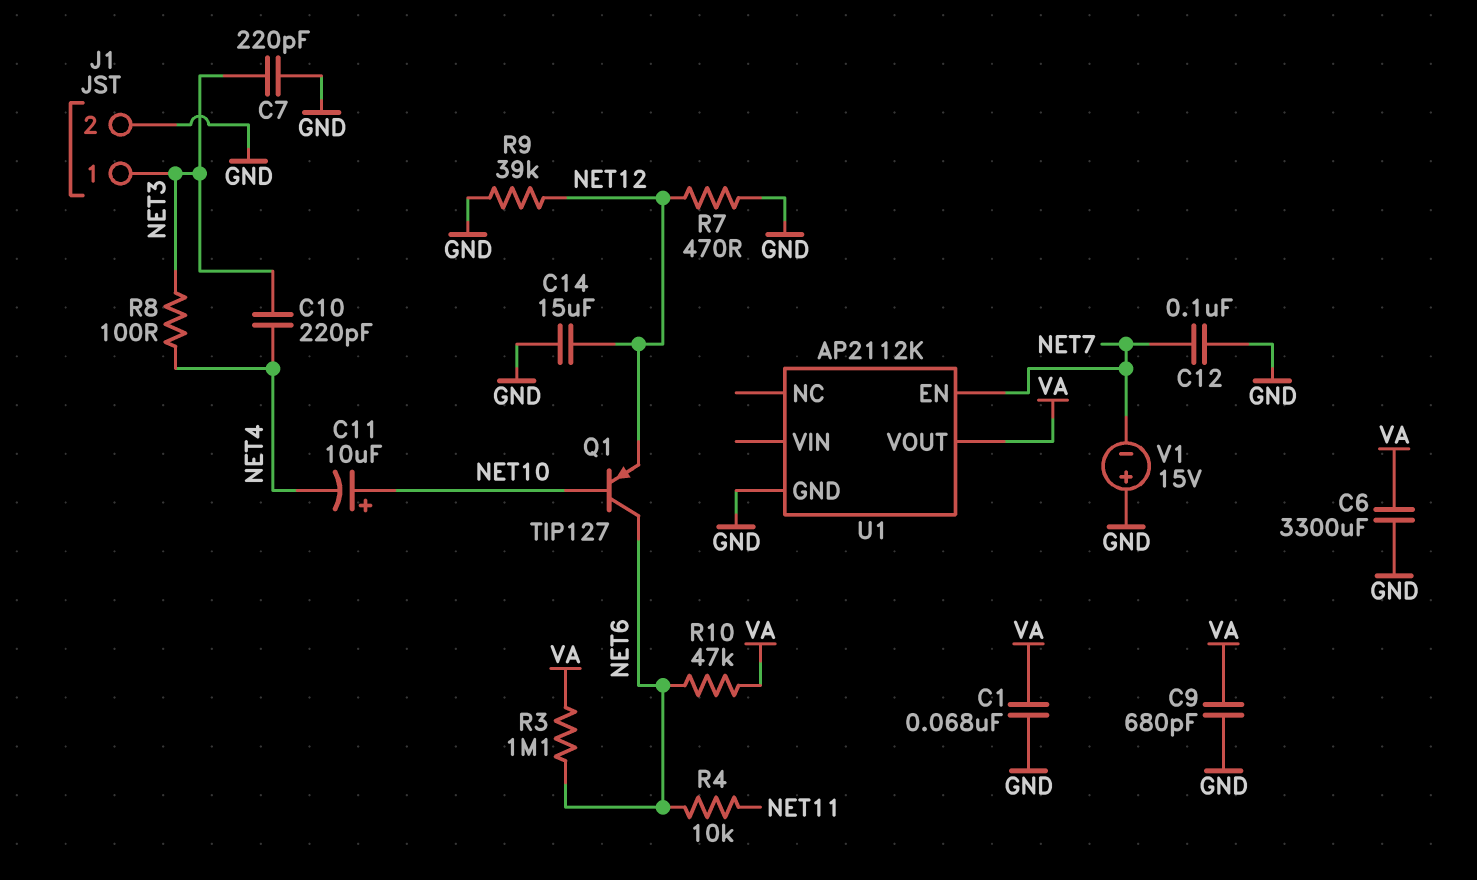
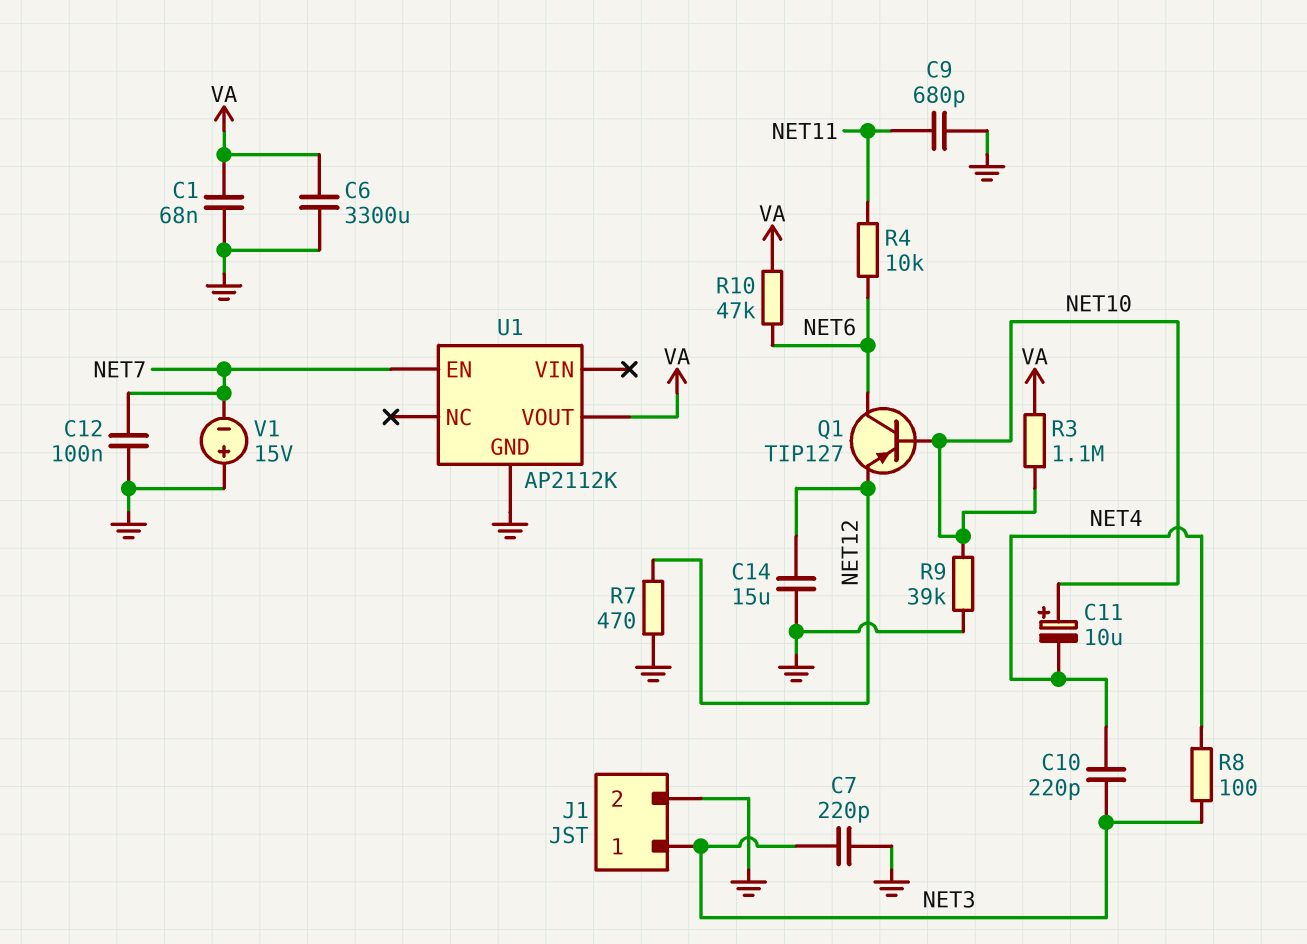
C9: 680pF (GND, VA) -> 680pF (GND, NET11)
R3: 1.1M (NET6, VA) -> 1.1M (NET10, VA)
R9: 39k (GND, NET12) -> 39k (GND, NET10)

